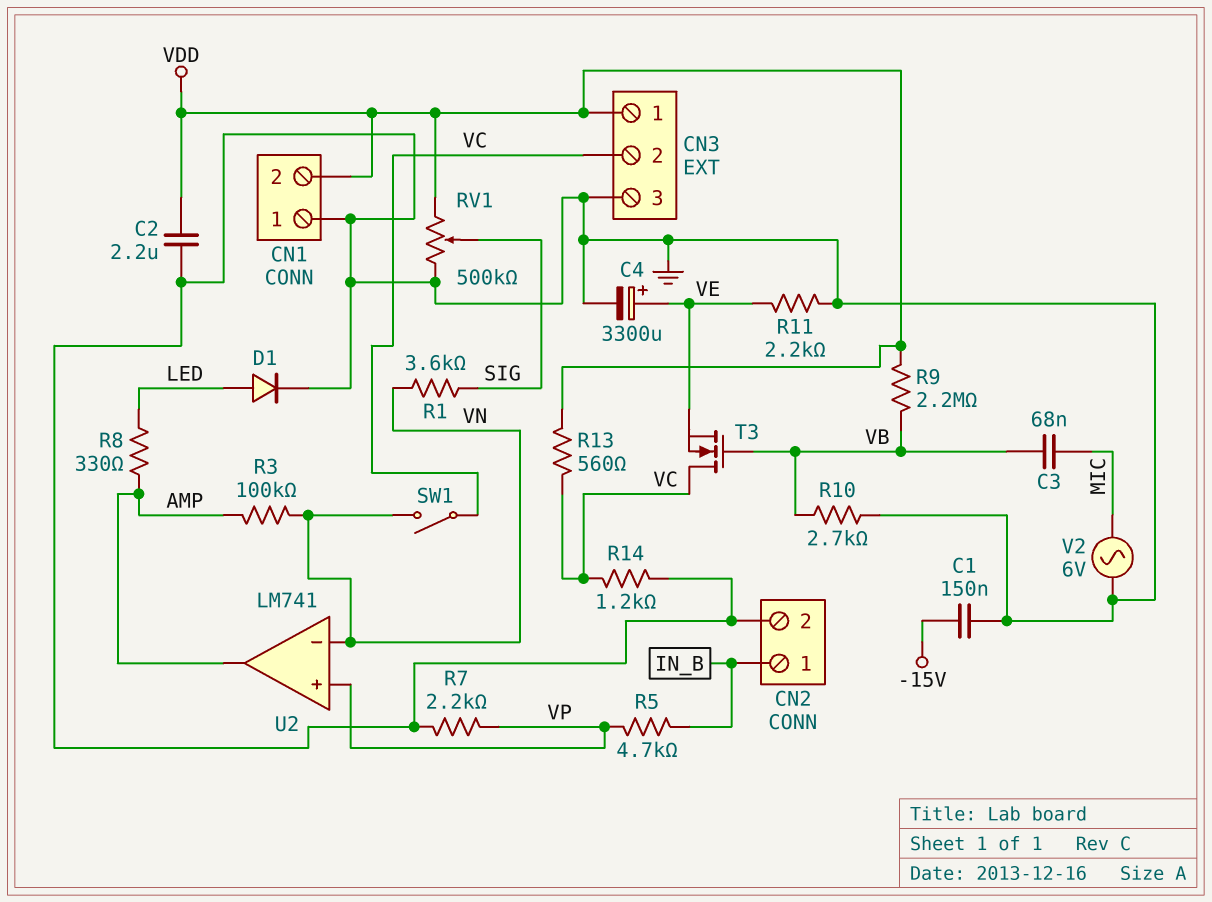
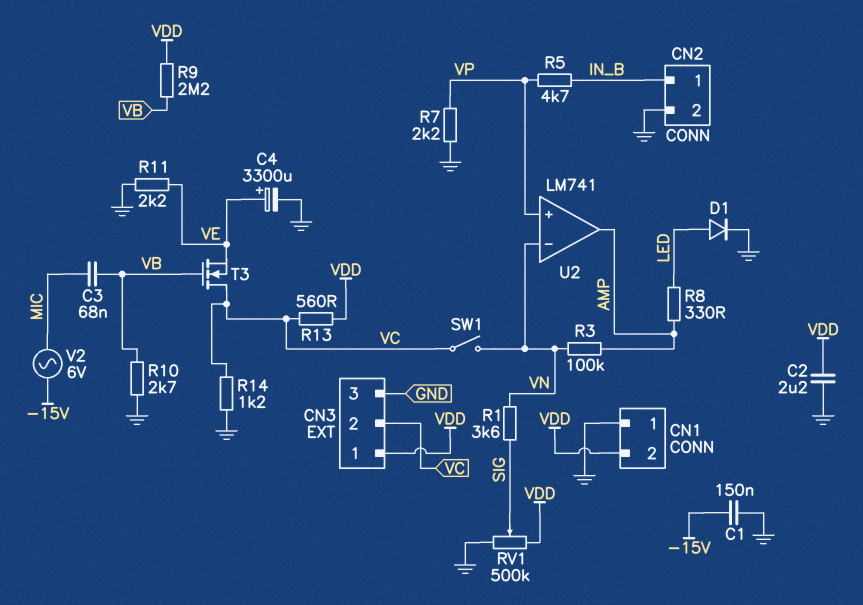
V2: AC 6V (GND, MIC) -> AC 6V (-15V, MIC)

